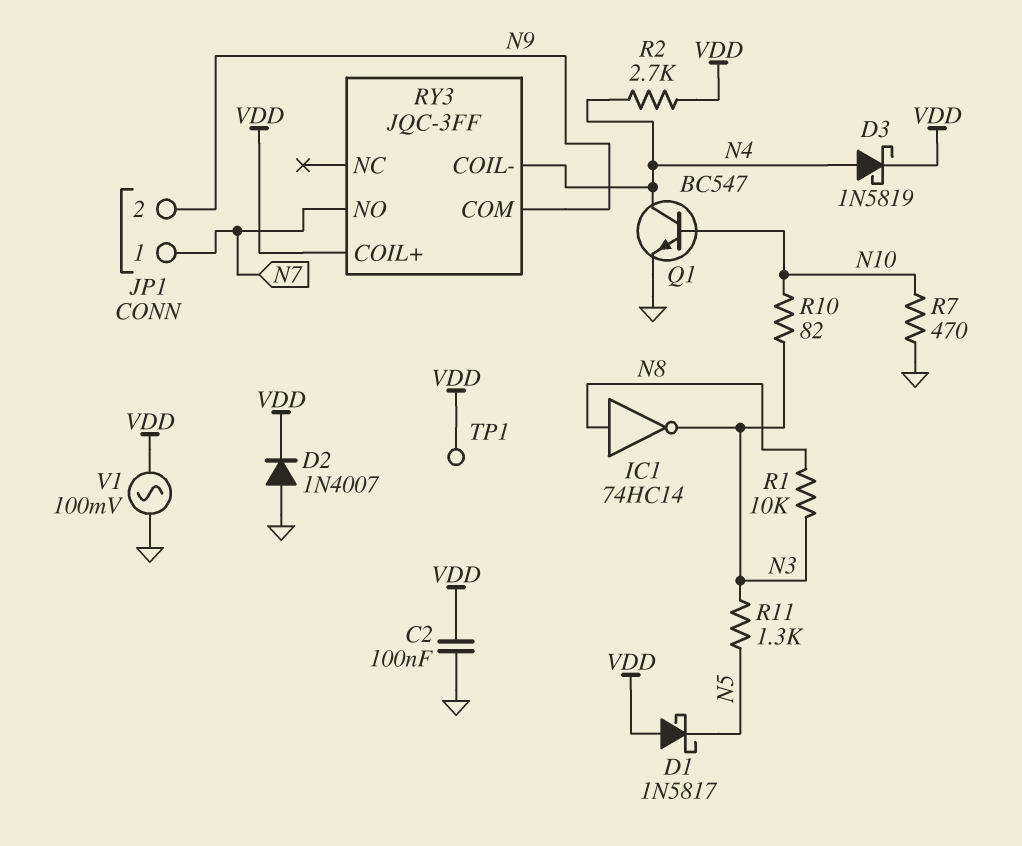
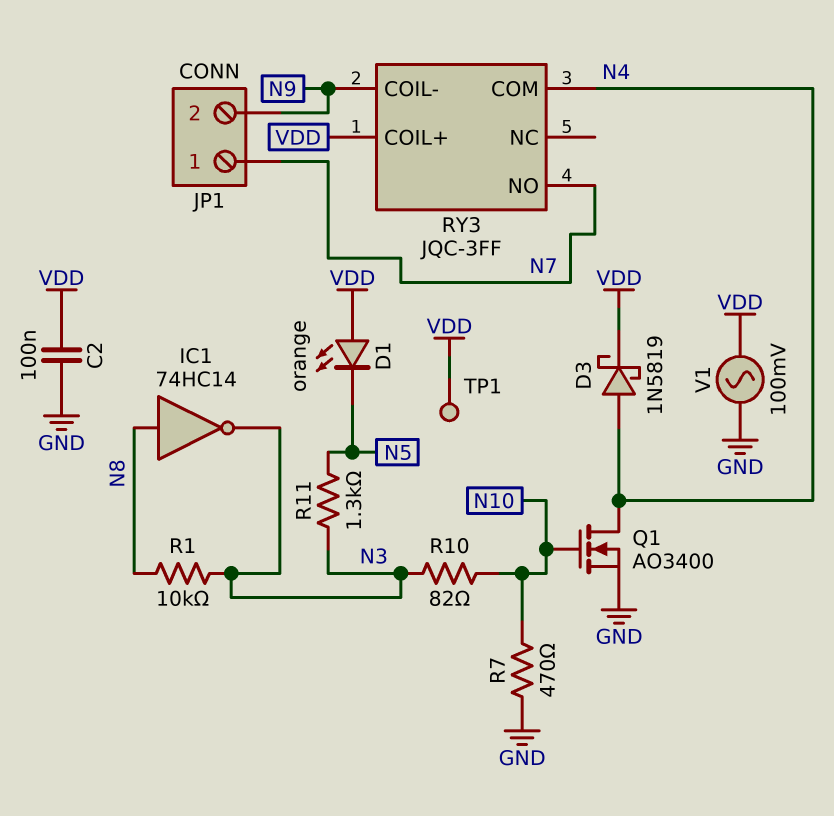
D1: schottky 1N5817 (A VDD, K N5) -> LED orange (A VDD, K N5)
D2: diode 1N4007 (A GND, K VDD) -> none
Q1: NPN BC547 (B N10, C N4, E GND) -> NMOS AO3400 (G N10, D N4, S GND)
R2: 2.7k (N4, VDD) -> none
RY3 pin COIL-: N4 -> N9
RY3 pin COM: N9 -> N4

